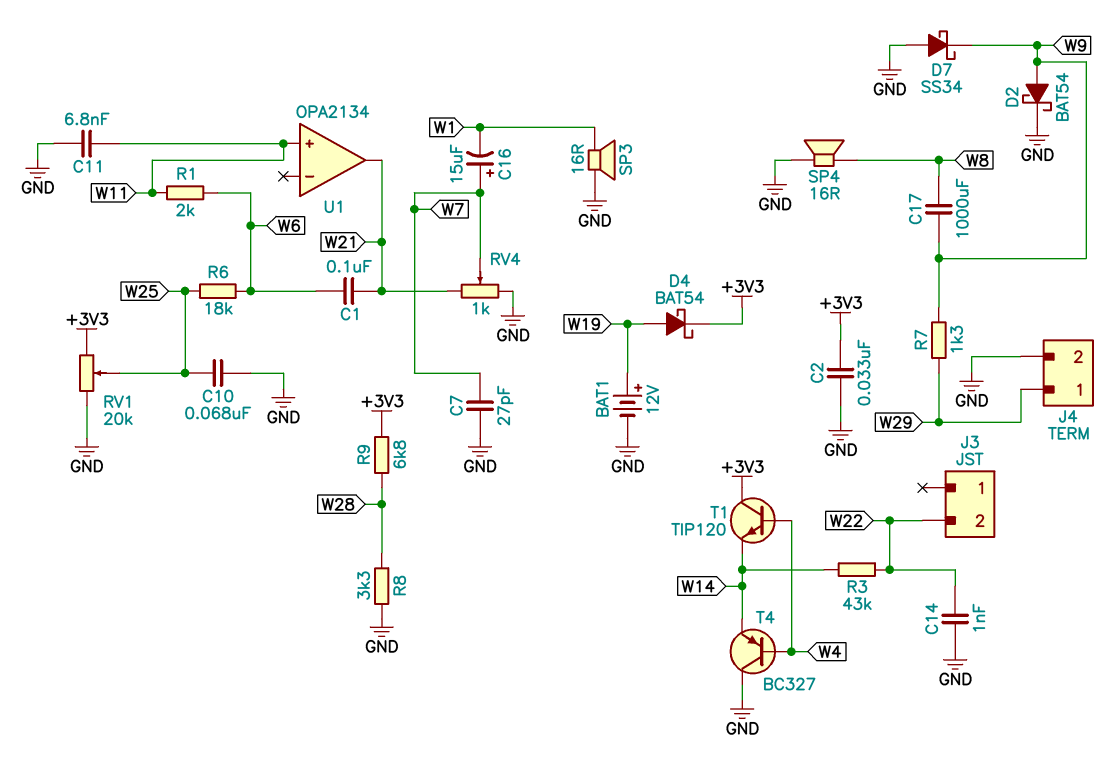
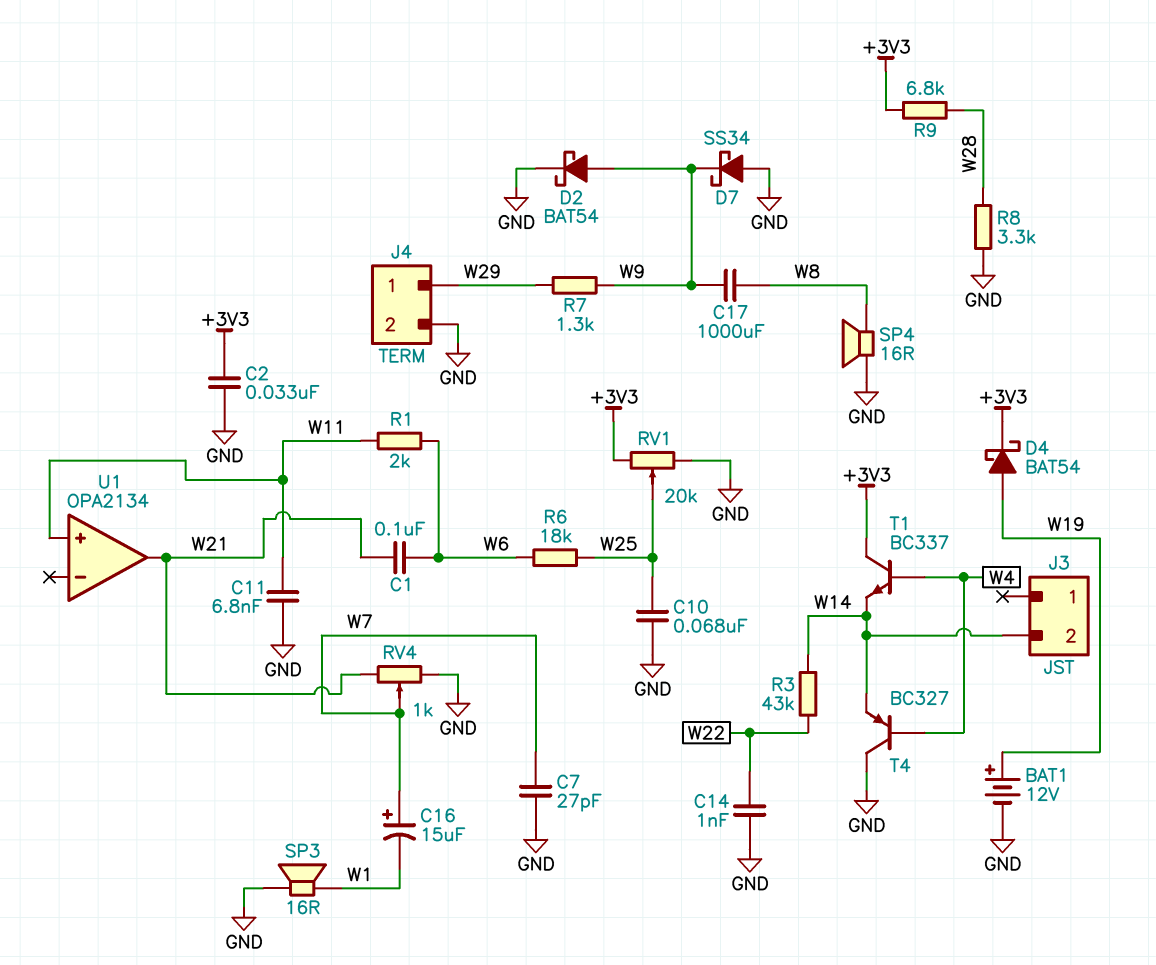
J3 pin 2: W22 -> W14
T1: NPN TIP120 (B W4, C +3V3, E W14) -> NPN BC337 (B W4, C +3V3, E W14)

